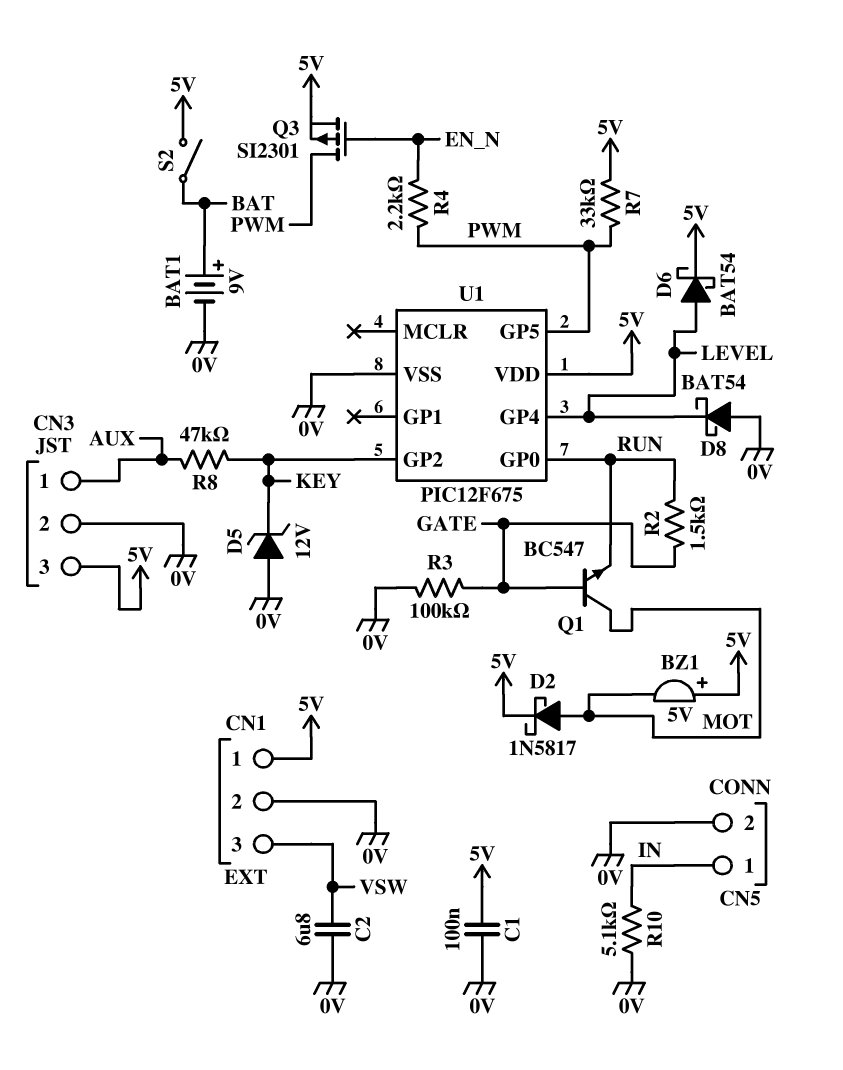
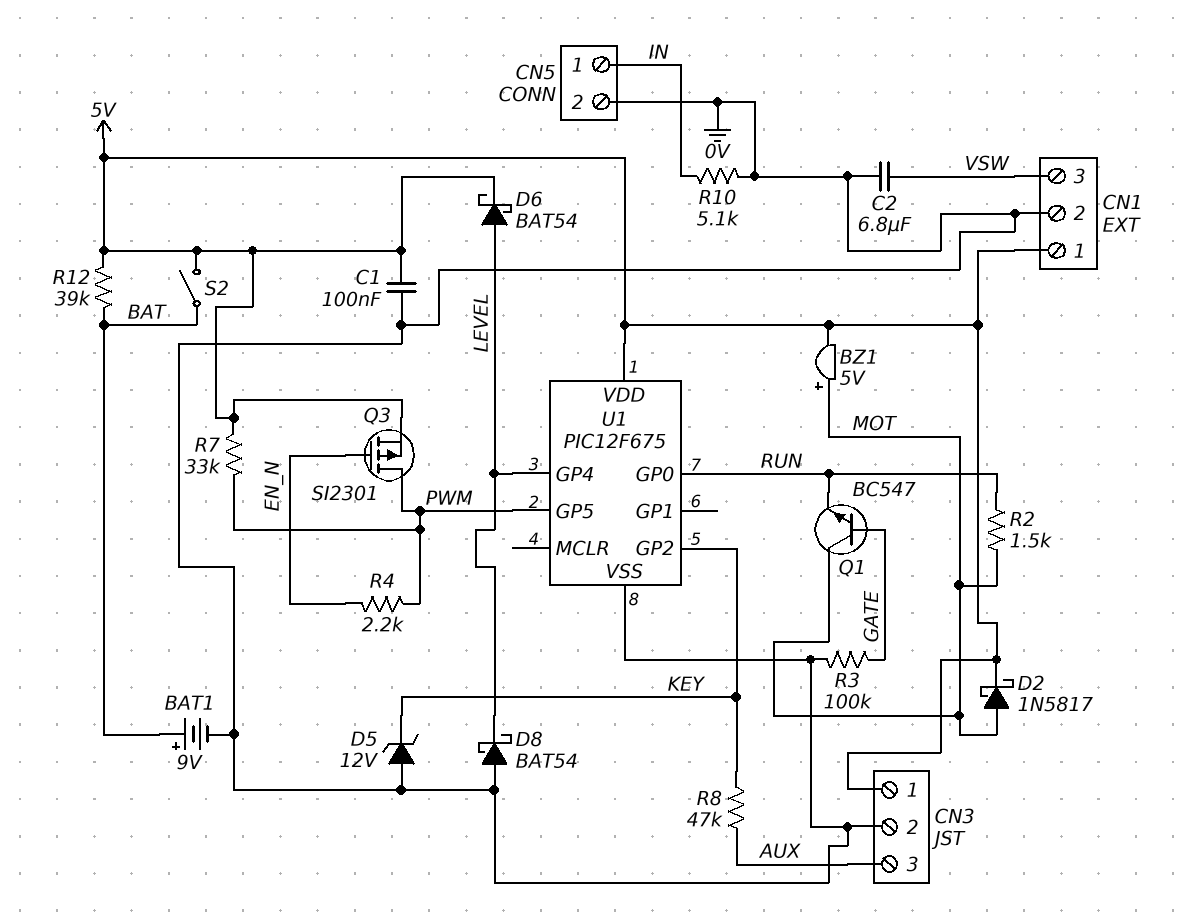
BZ1: buzzer 5V (plus 5V, minus MOT) -> buzzer 5V (plus MOT, minus 5V)
CN3 pin 1: AUX -> 5V
CN3 pin 3: 5V -> AUX
R2: 1.5k (GATE, RUN) -> 1.5k (MOT, RUN)
R12: none -> 39k (5V, BAT)

